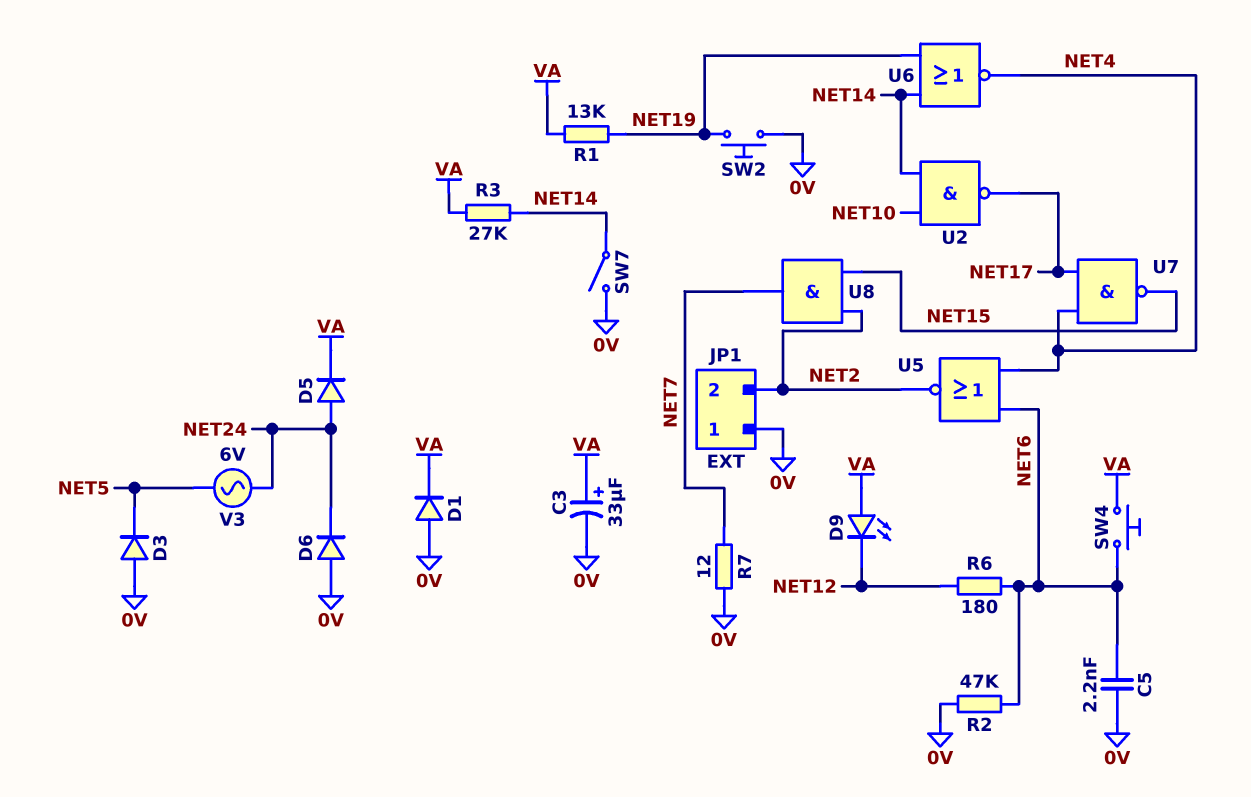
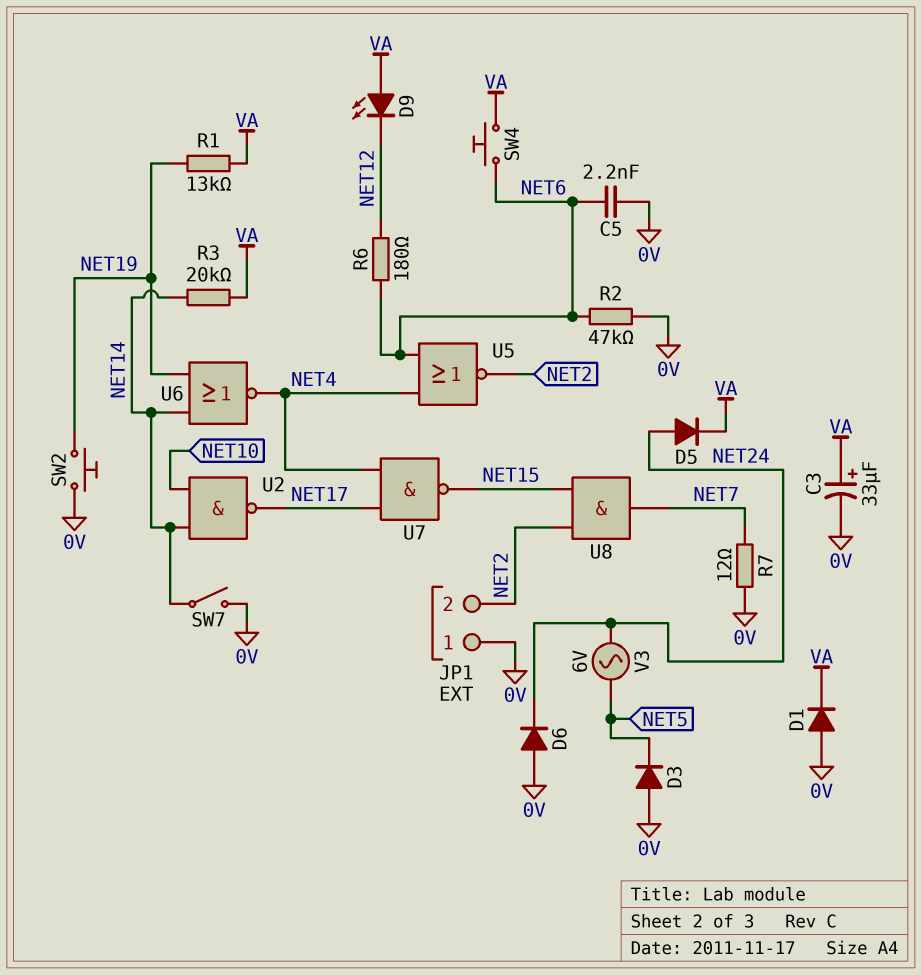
R3: 27k (NET14, VA) -> 20k (NET14, VA)

